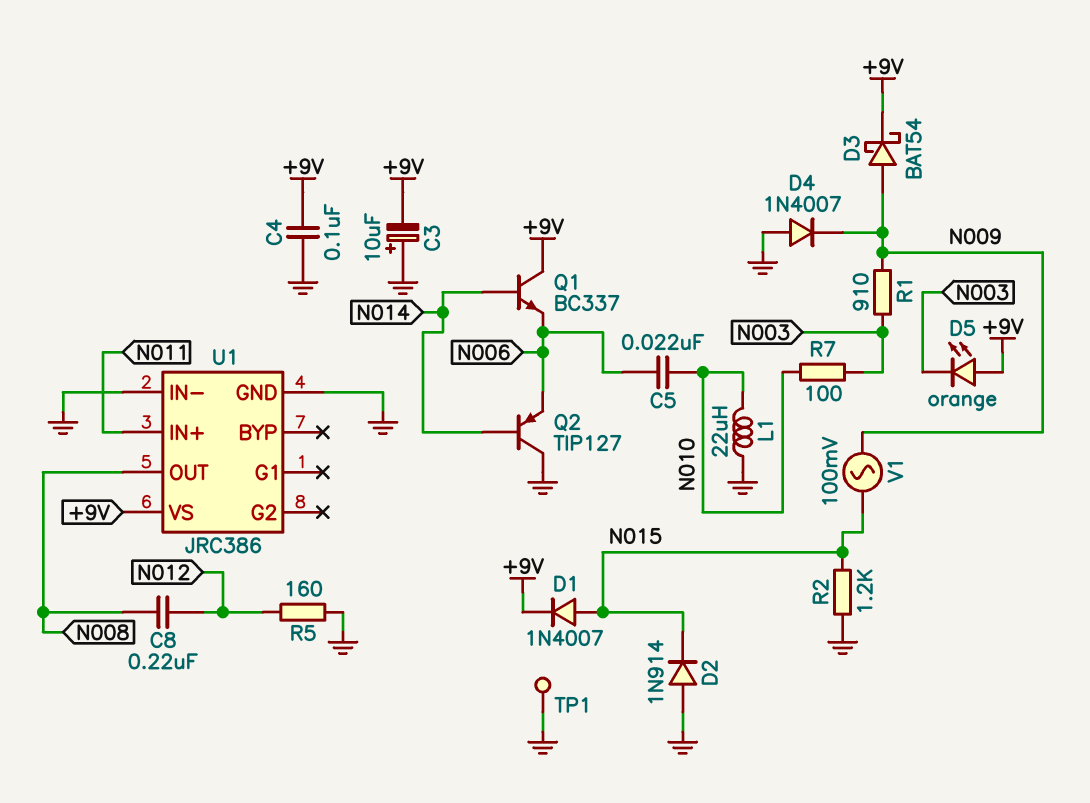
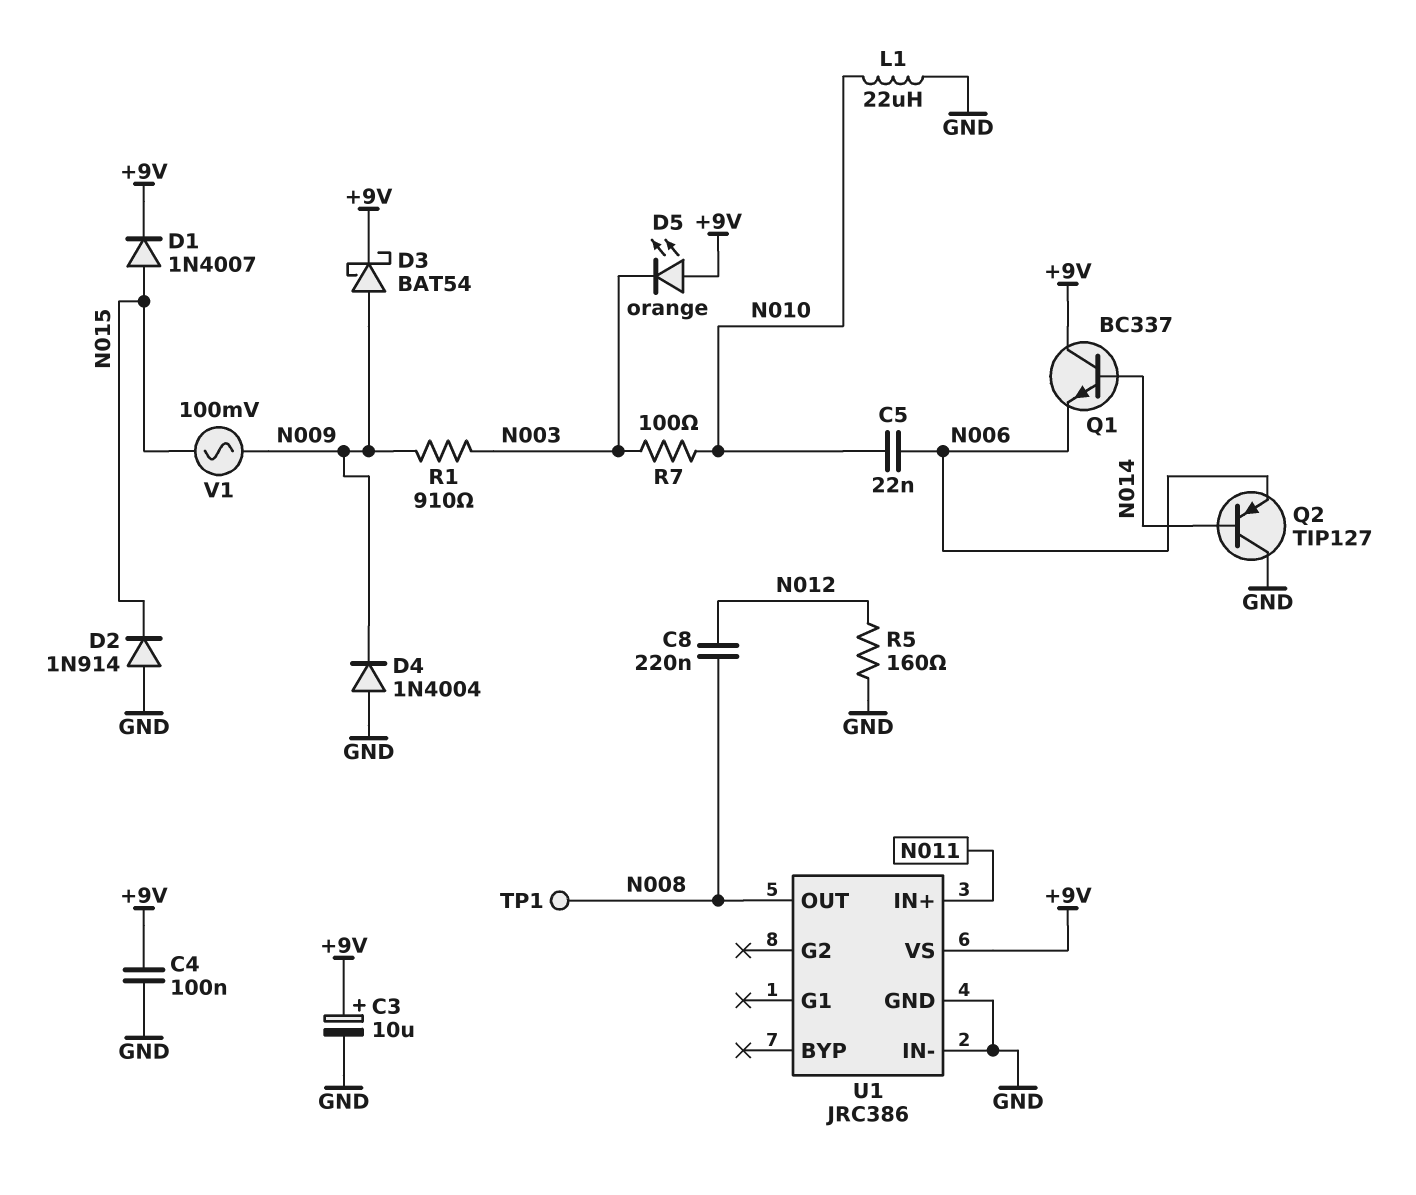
C3: 10uF (plus GND, minus +9V) -> 10uF (plus +9V, minus GND)
D4: diode 1N4007 (A GND, K N009) -> diode 1N4004 (A GND, K N009)
R2: 1.2k (GND, N015) -> none
TP1: test point (GND) -> test point (N008)

